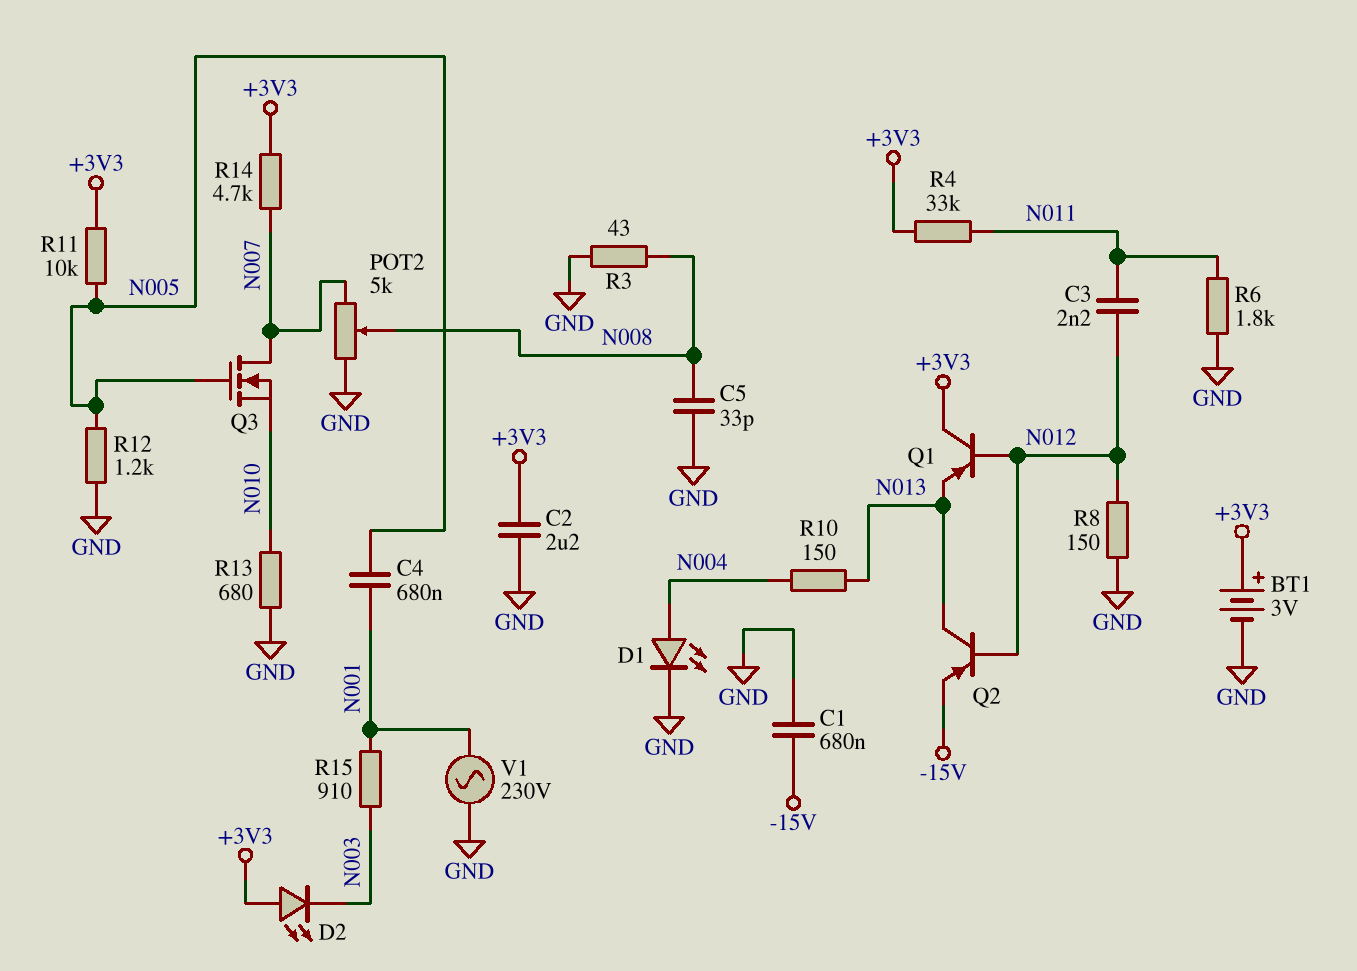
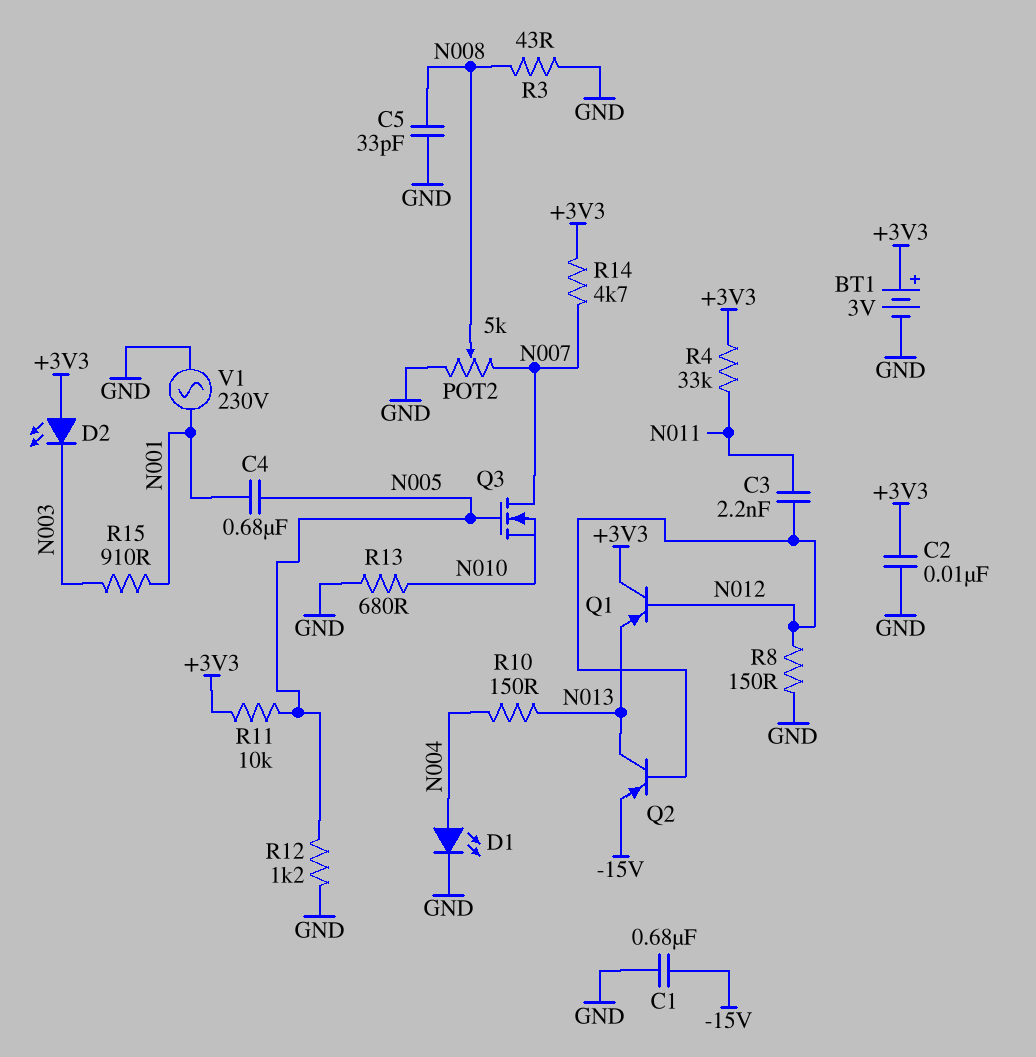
C2: 2.2uF (+3V3, GND) -> 10nF (+3V3, GND)
R6: 1.8k (GND, N011) -> none

